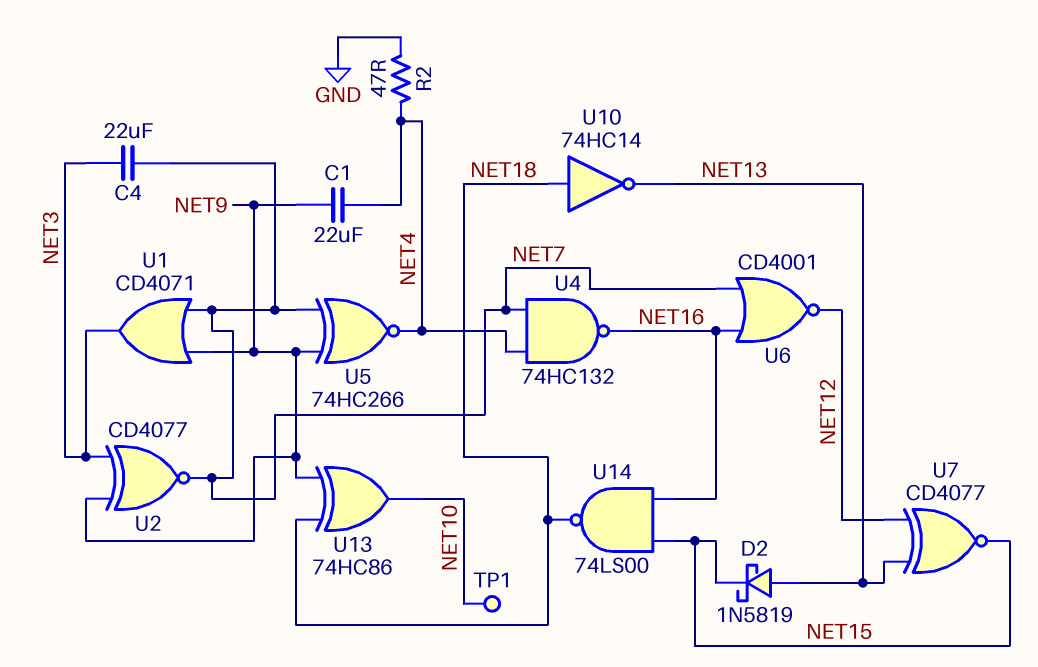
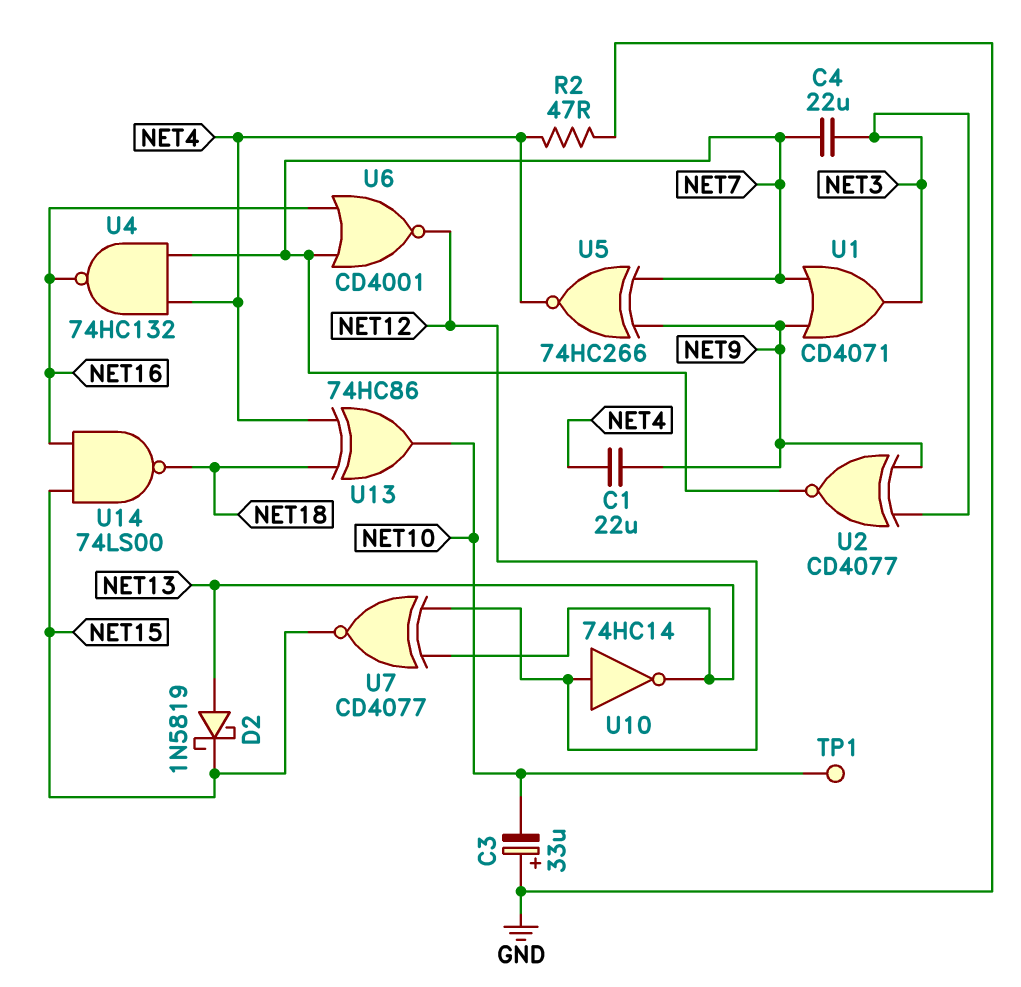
C3: none -> 33uF (plus GND, minus NET10)
U10: NOT 74HC14 (in NET18, out NET13) -> NOT 74HC14 (in NET12, out NET13)
U13: XOR 74HC86 (in NET9, in NET18, out NET10) -> XOR 74HC86 (in NET4, in NET18, out NET10)

